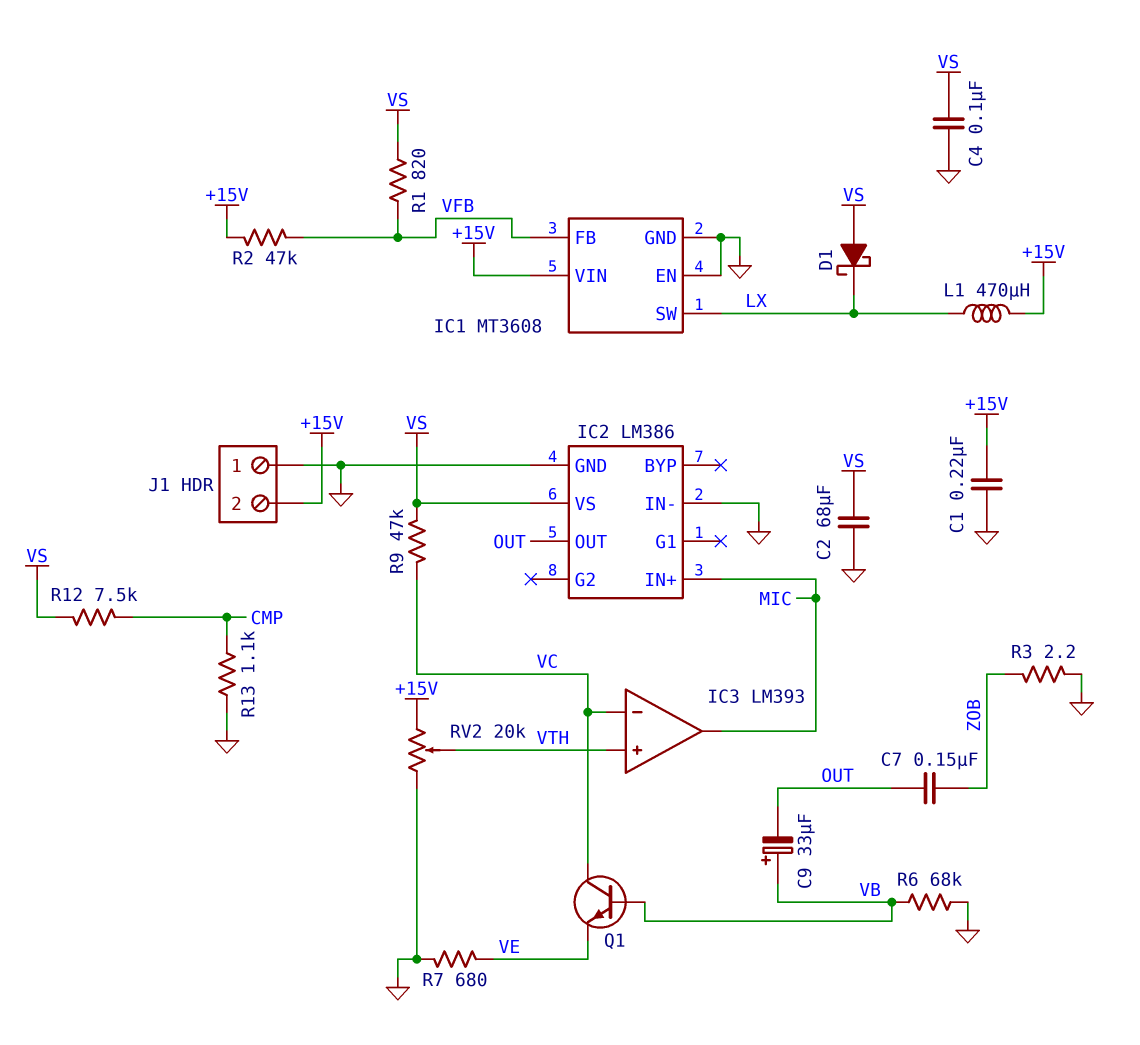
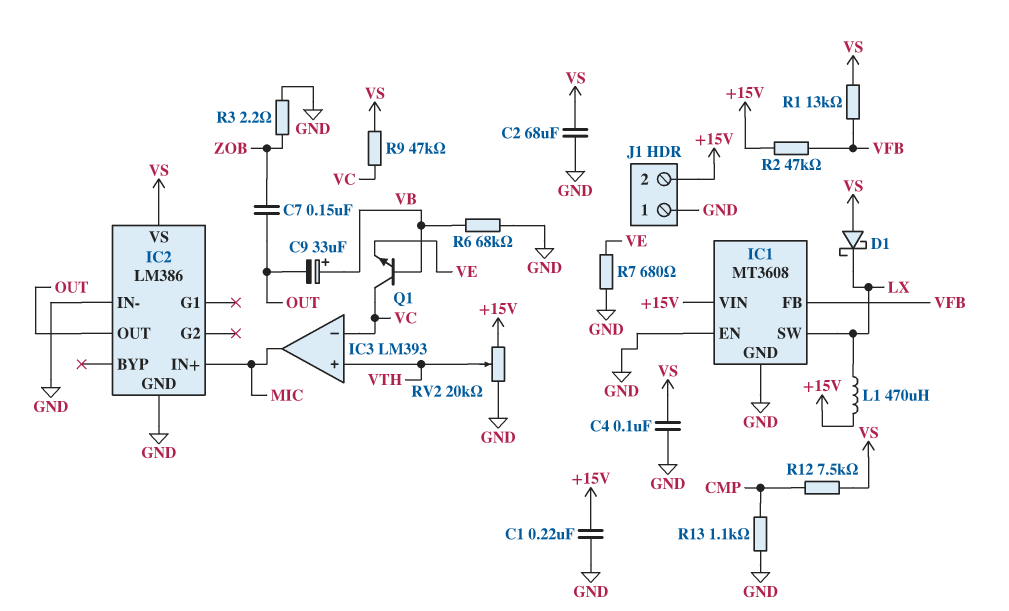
R1: 820 (VFB, VS) -> 13k (VFB, VS)

